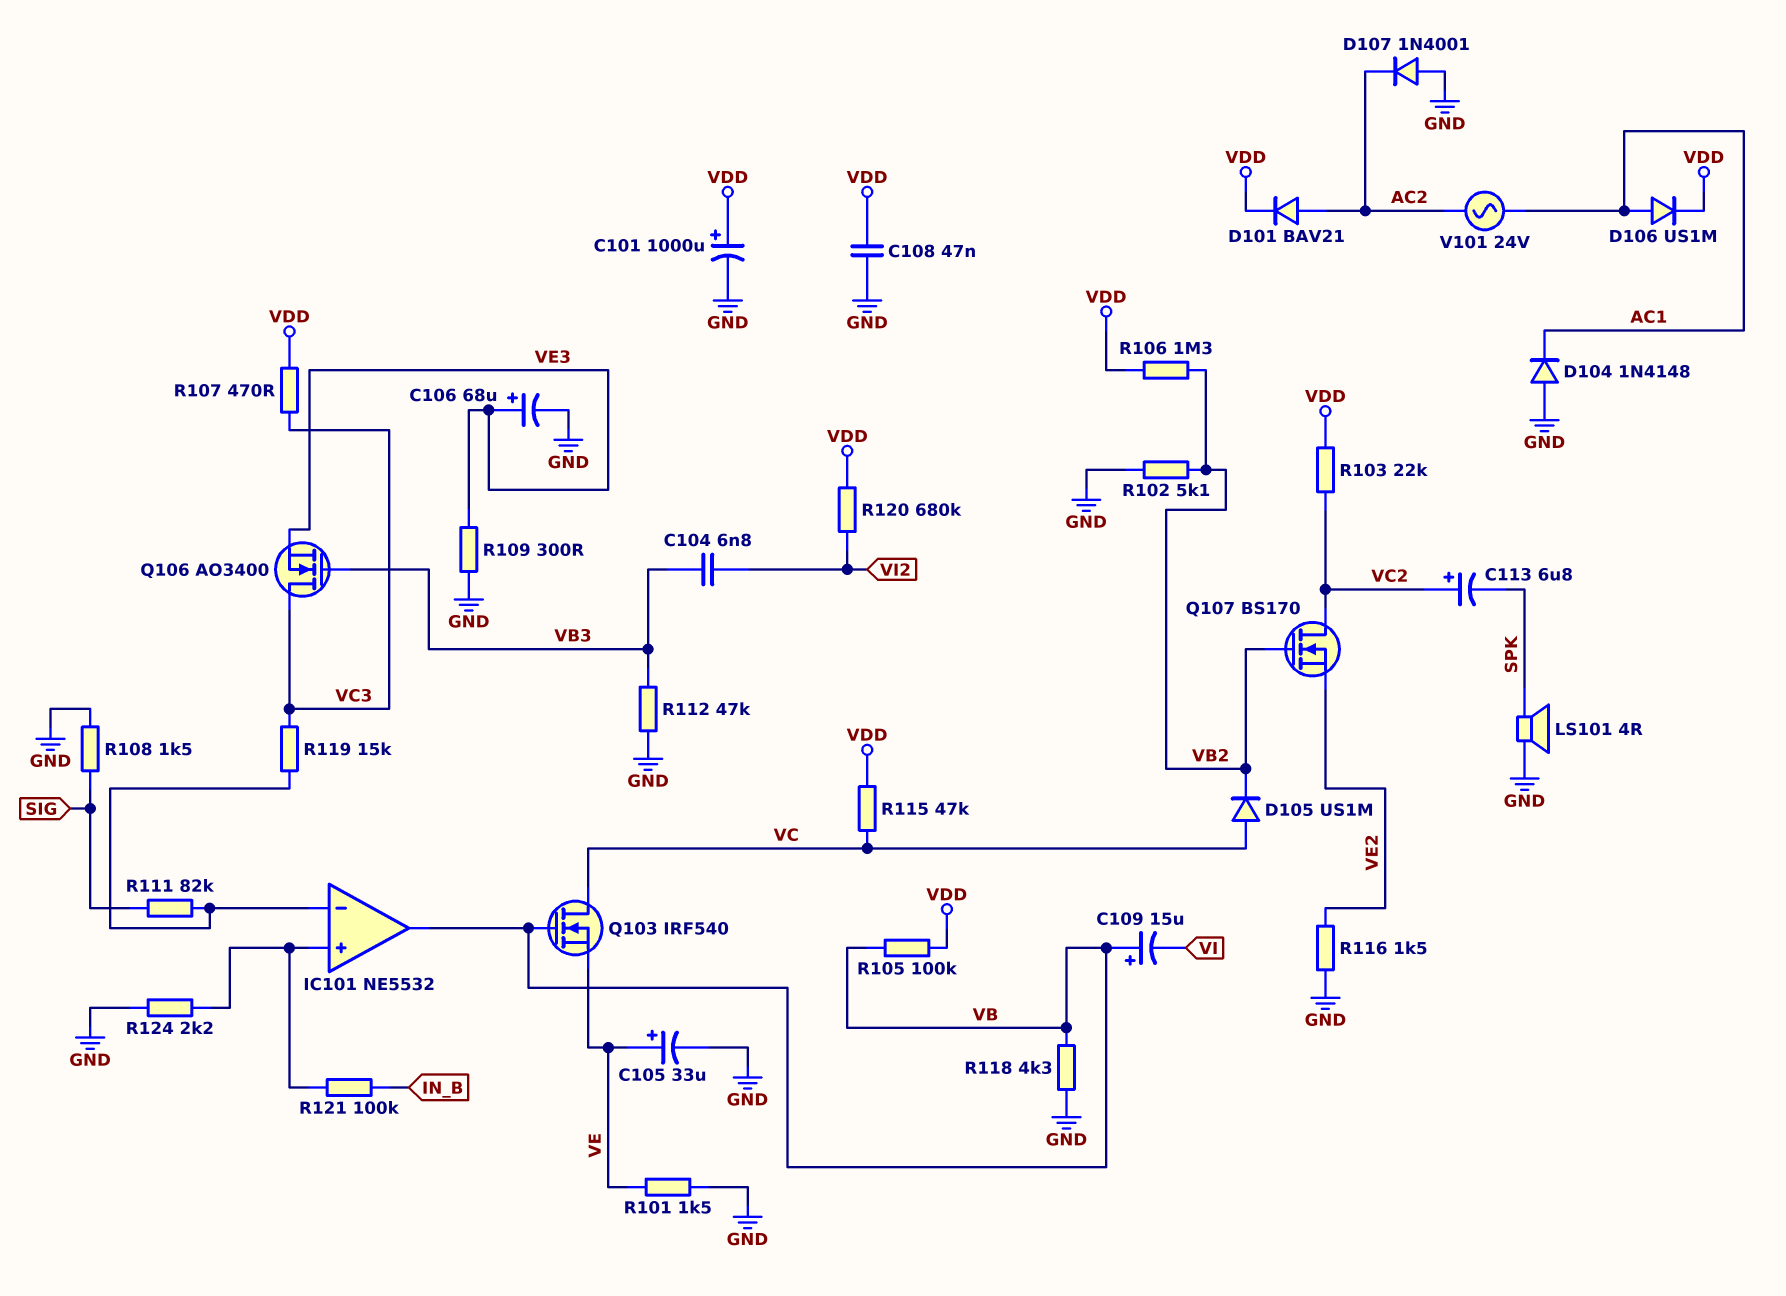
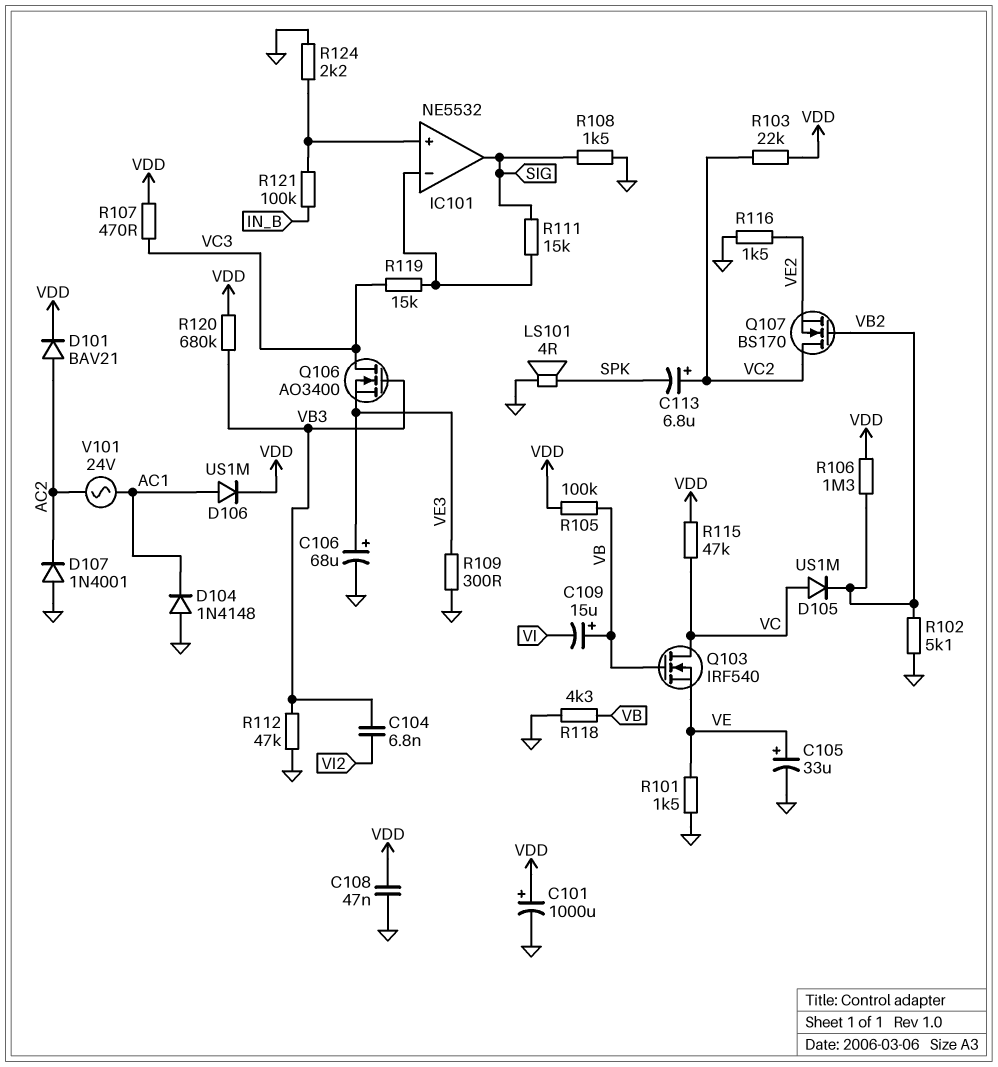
IC101 pin out: VB -> SIG
R111: 82k (IC101/in-, SIG) -> 15k (IC101/in-, SIG)
R120: 680k (VDD, VI2) -> 680k (VB3, VDD)

